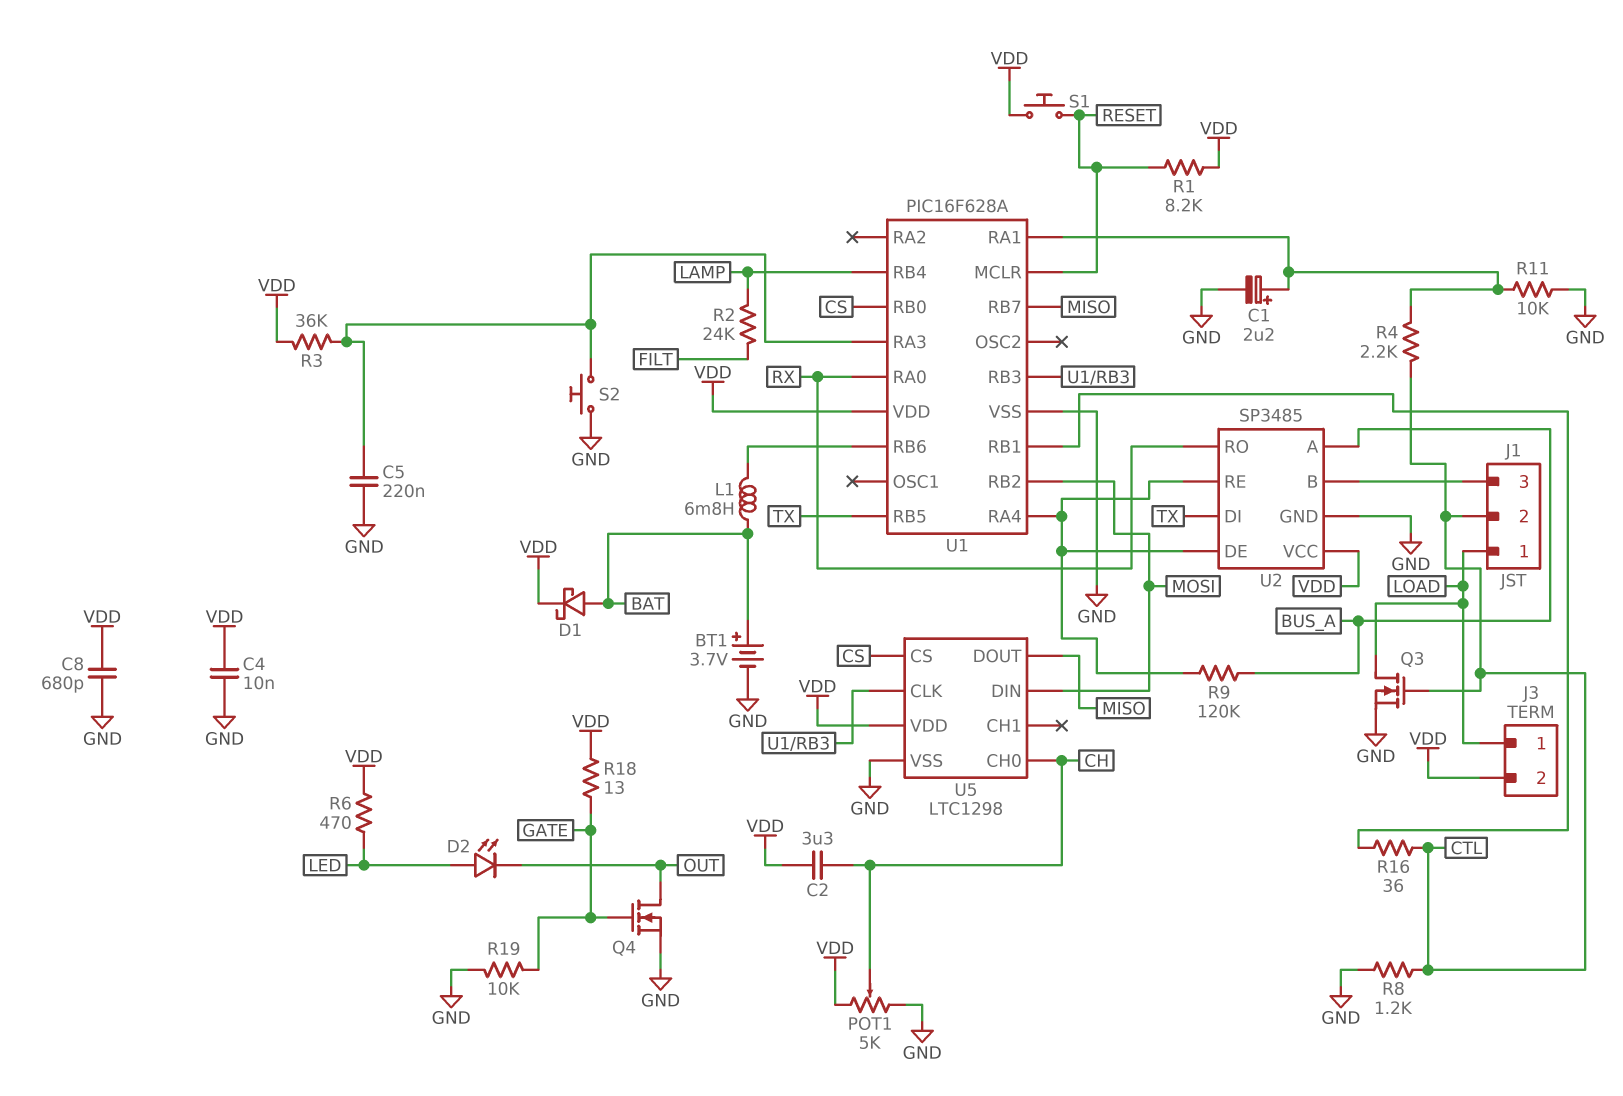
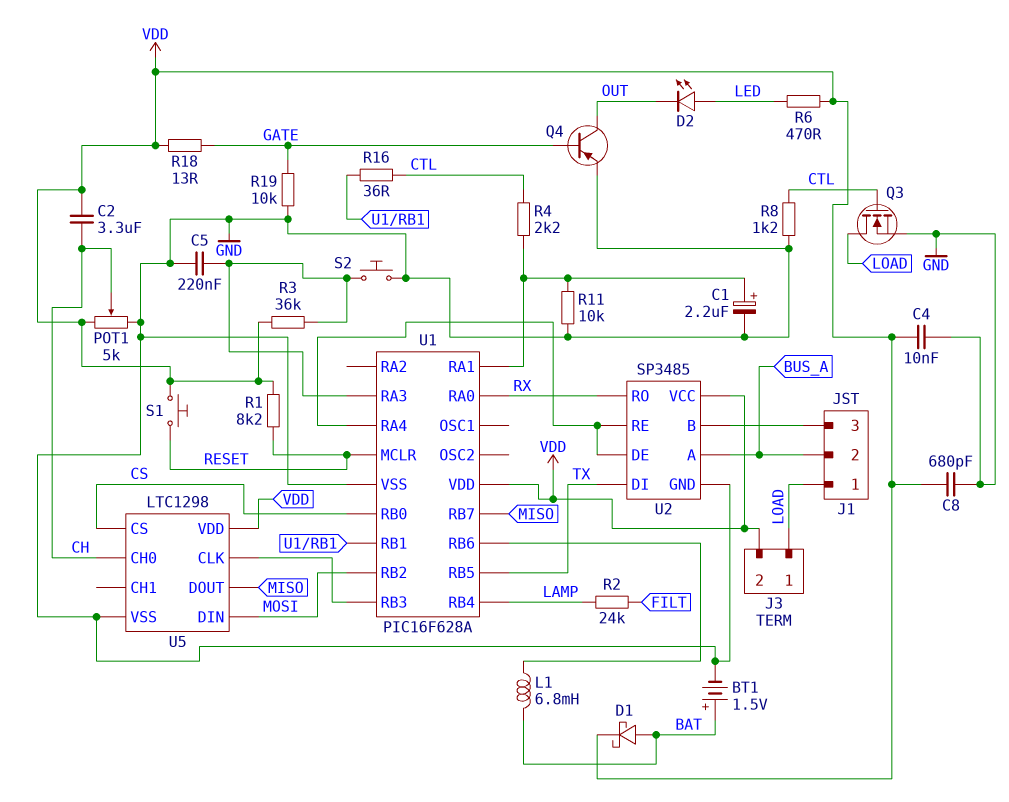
BT1: 3.7V (plus BAT, minus GND) -> 1.5V (plus BAT, minus GND)
J1 pin 2: CTL -> BUS_A
Q4: NMOS (G GATE, D OUT, S GND) -> PNP (B GATE, C OUT, E GND)
R9: 120k (BUS_A, U1/RA4) -> none

